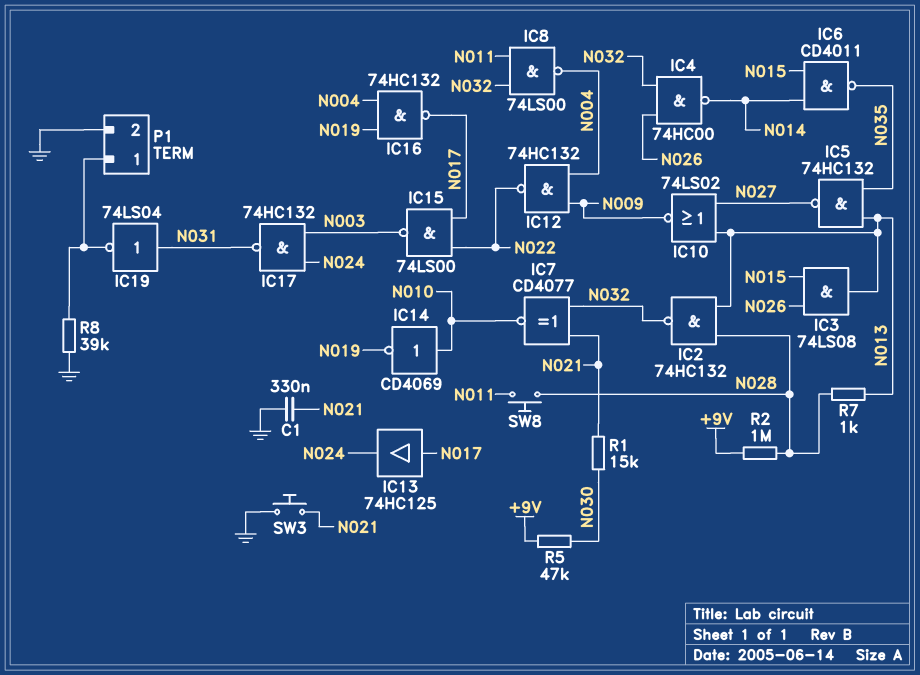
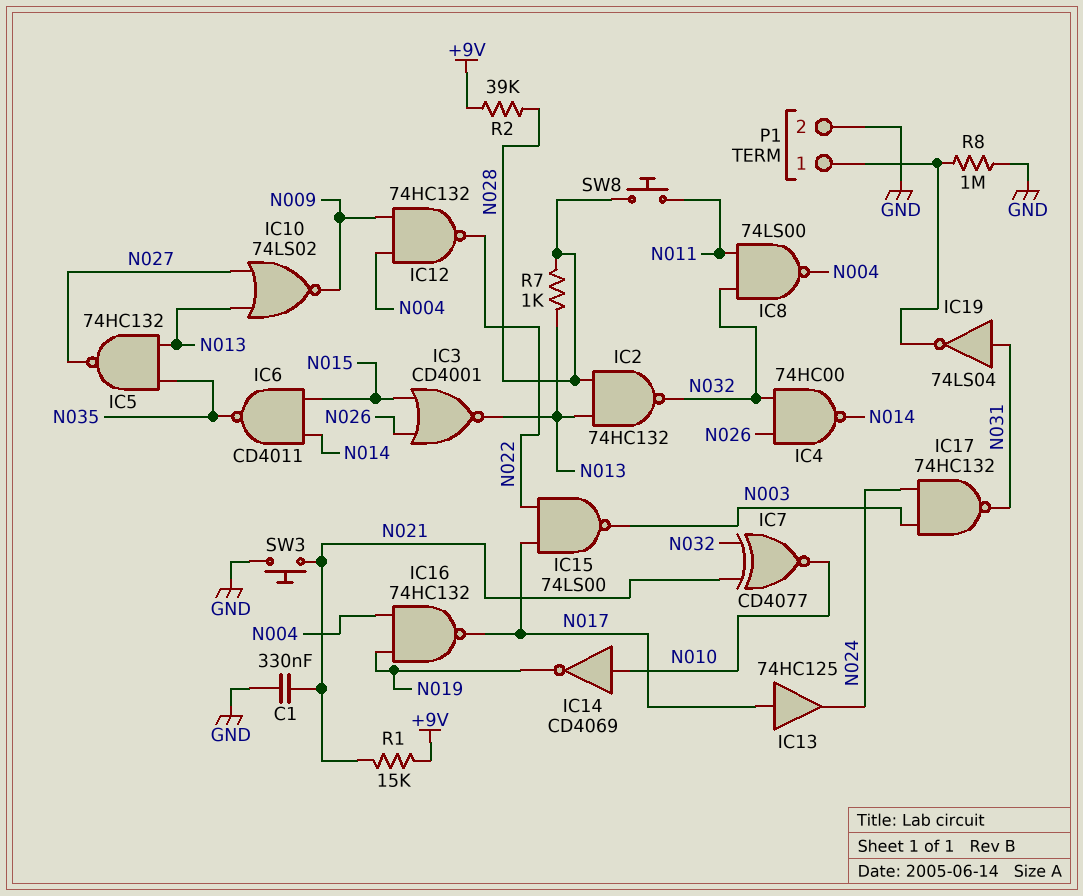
IC3: AND 74LS08 (in N015, in N026, out N013) -> NOR CD4001 (in N015, in N026, out N013)
R1: 15k (N021, N030) -> 15k (+9V, N021)
R2: 1M (+9V, N028) -> 39k (+9V, N028)
R5: 47k (+9V, N030) -> none
R8: 39k (GND, P1/1) -> 1M (GND, P1/1)

